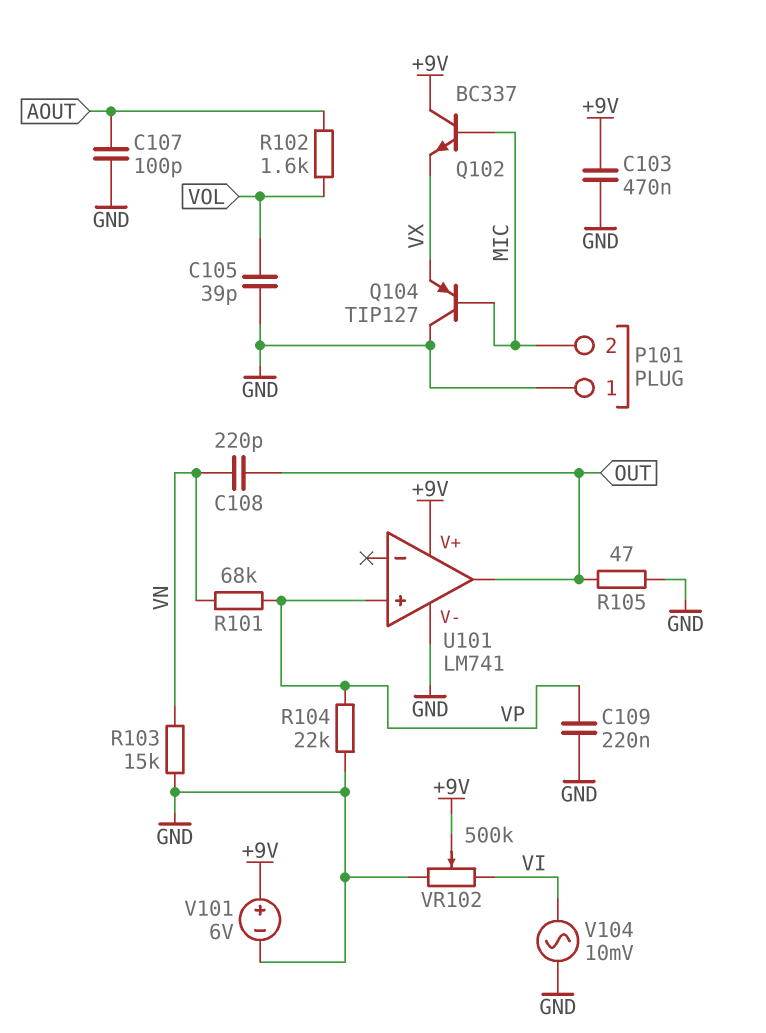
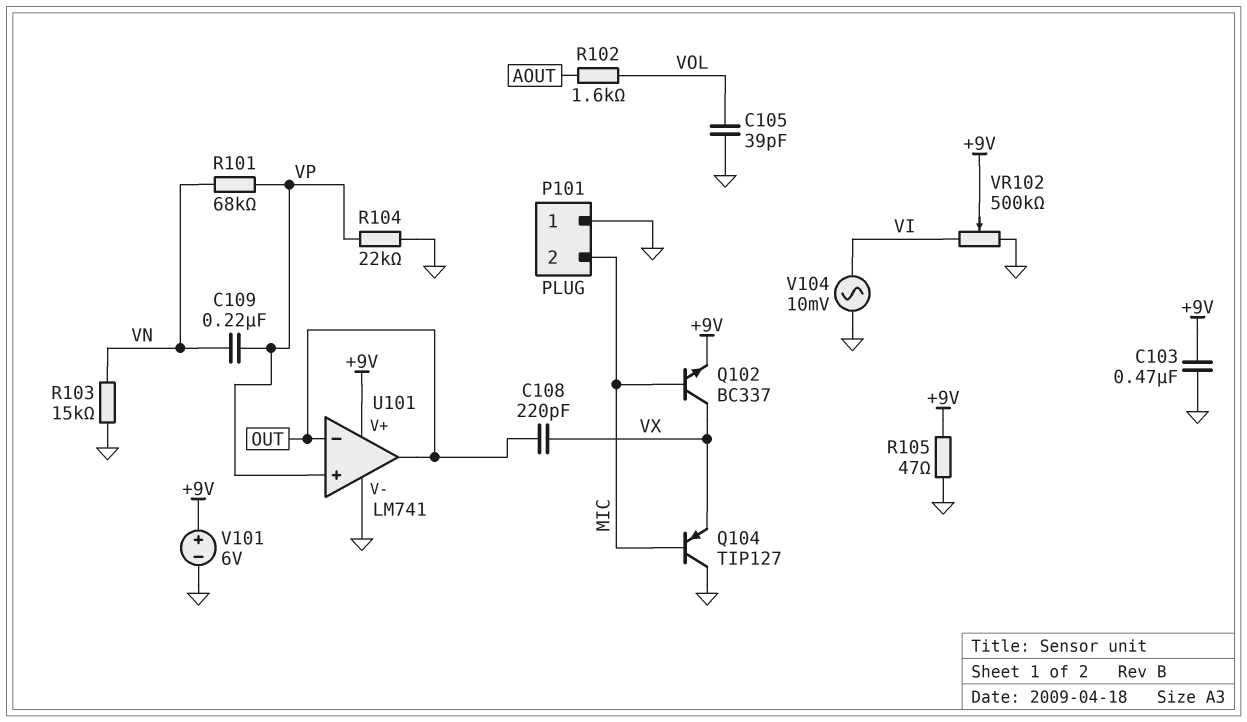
C107: 100pF (AOUT, GND) -> none
C108: 220pF (OUT, VN) -> 220pF (OUT, VX)
C109: 220nF (GND, VP) -> 220nF (VN, VP)
Q102: NPN BC337 (B MIC, C +9V, E VX) -> NPN BC337 (B MIC, C VX, E +9V)
R105: 47 (GND, OUT) -> 47 (+9V, GND)
U101 pin in-: none -> OUT

